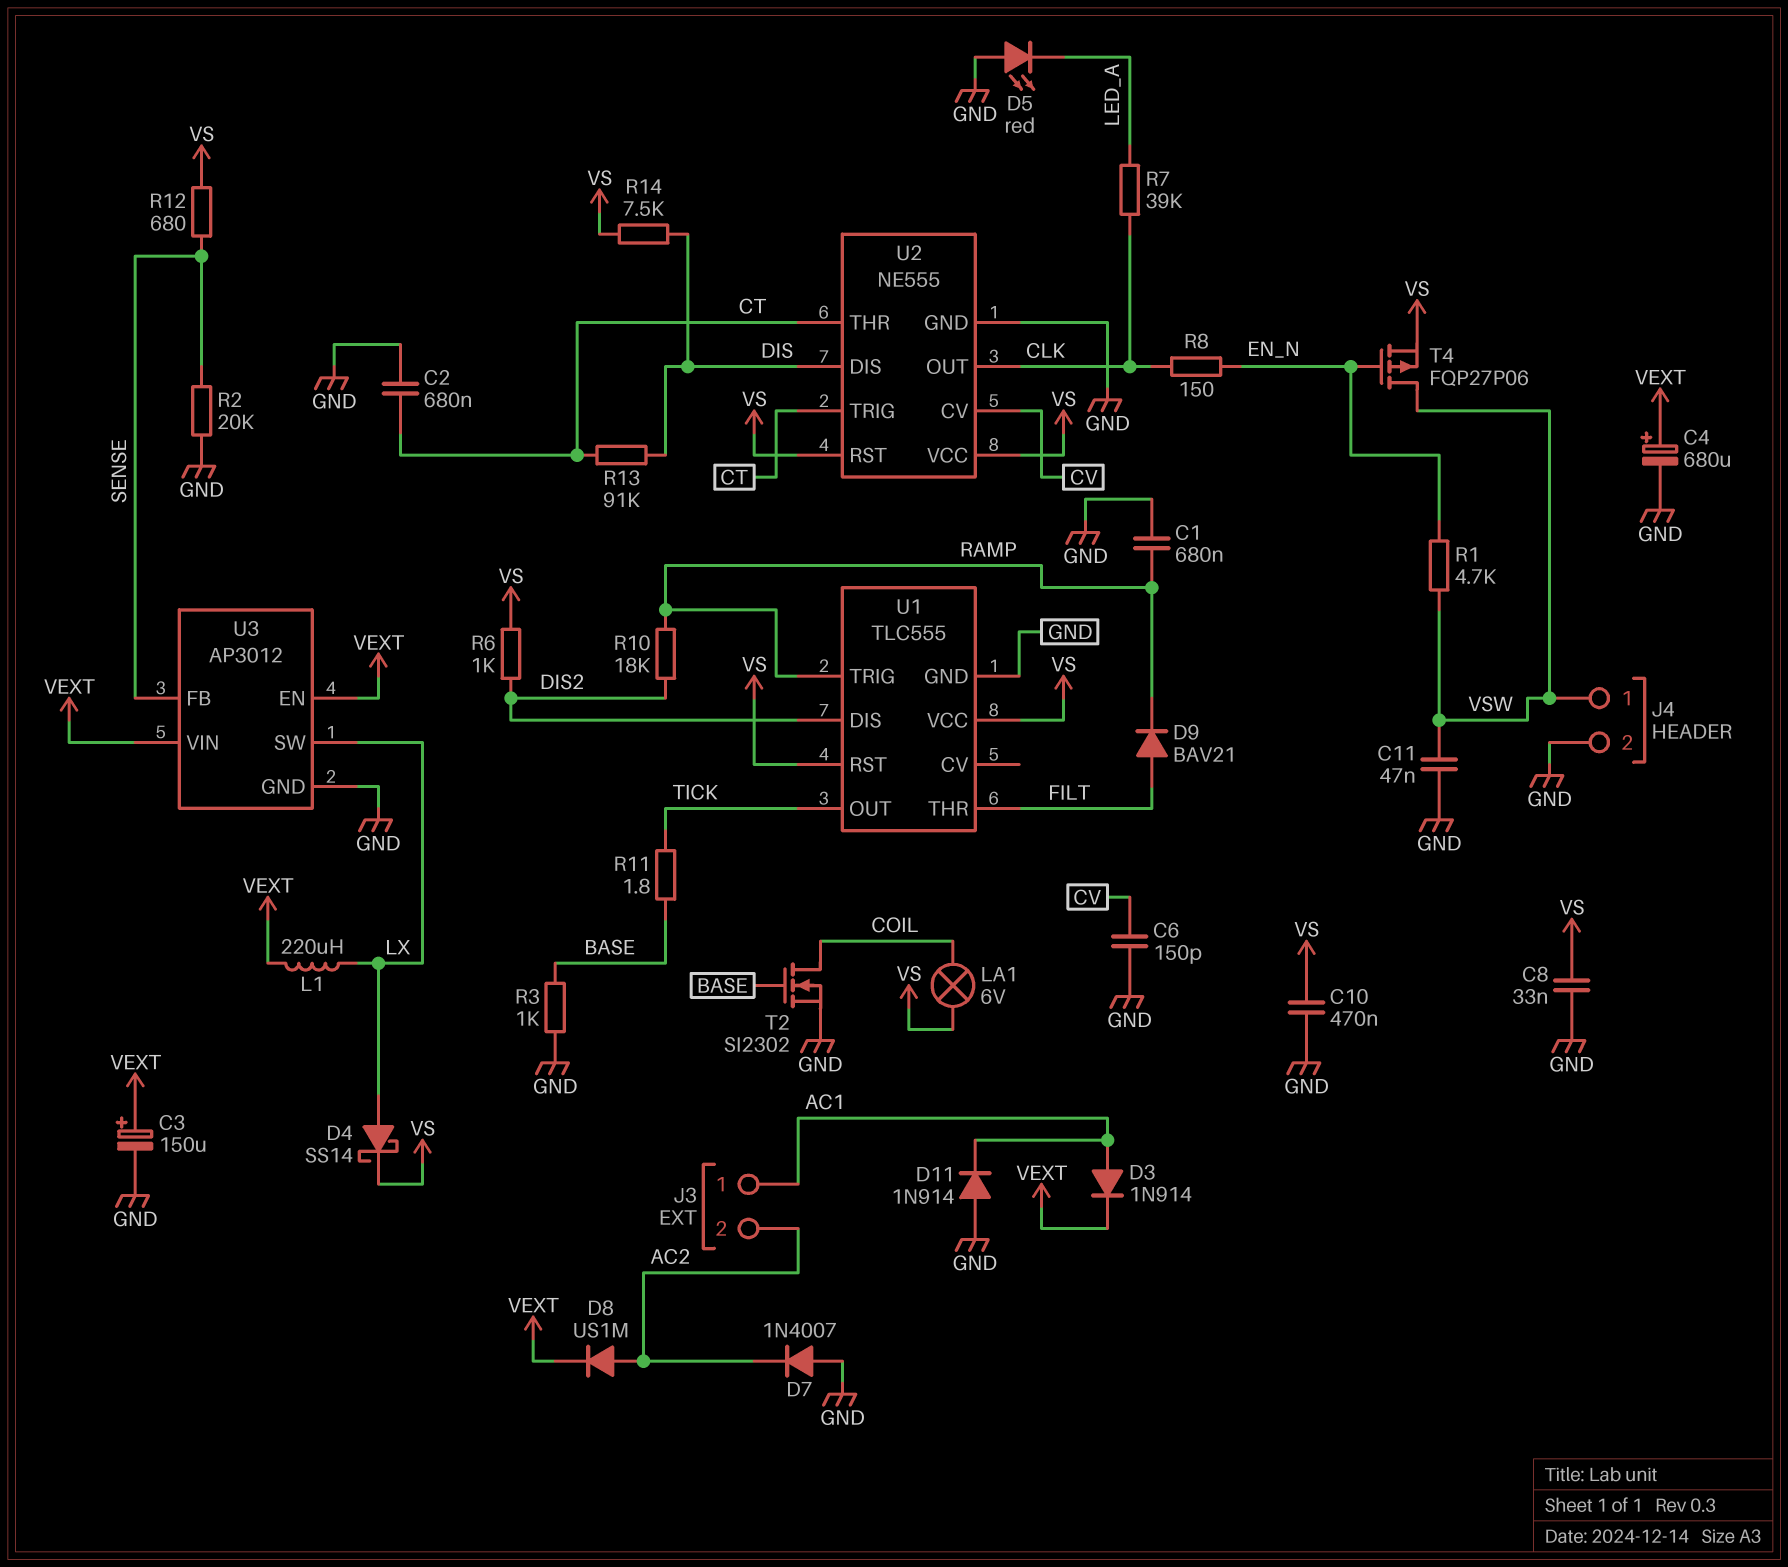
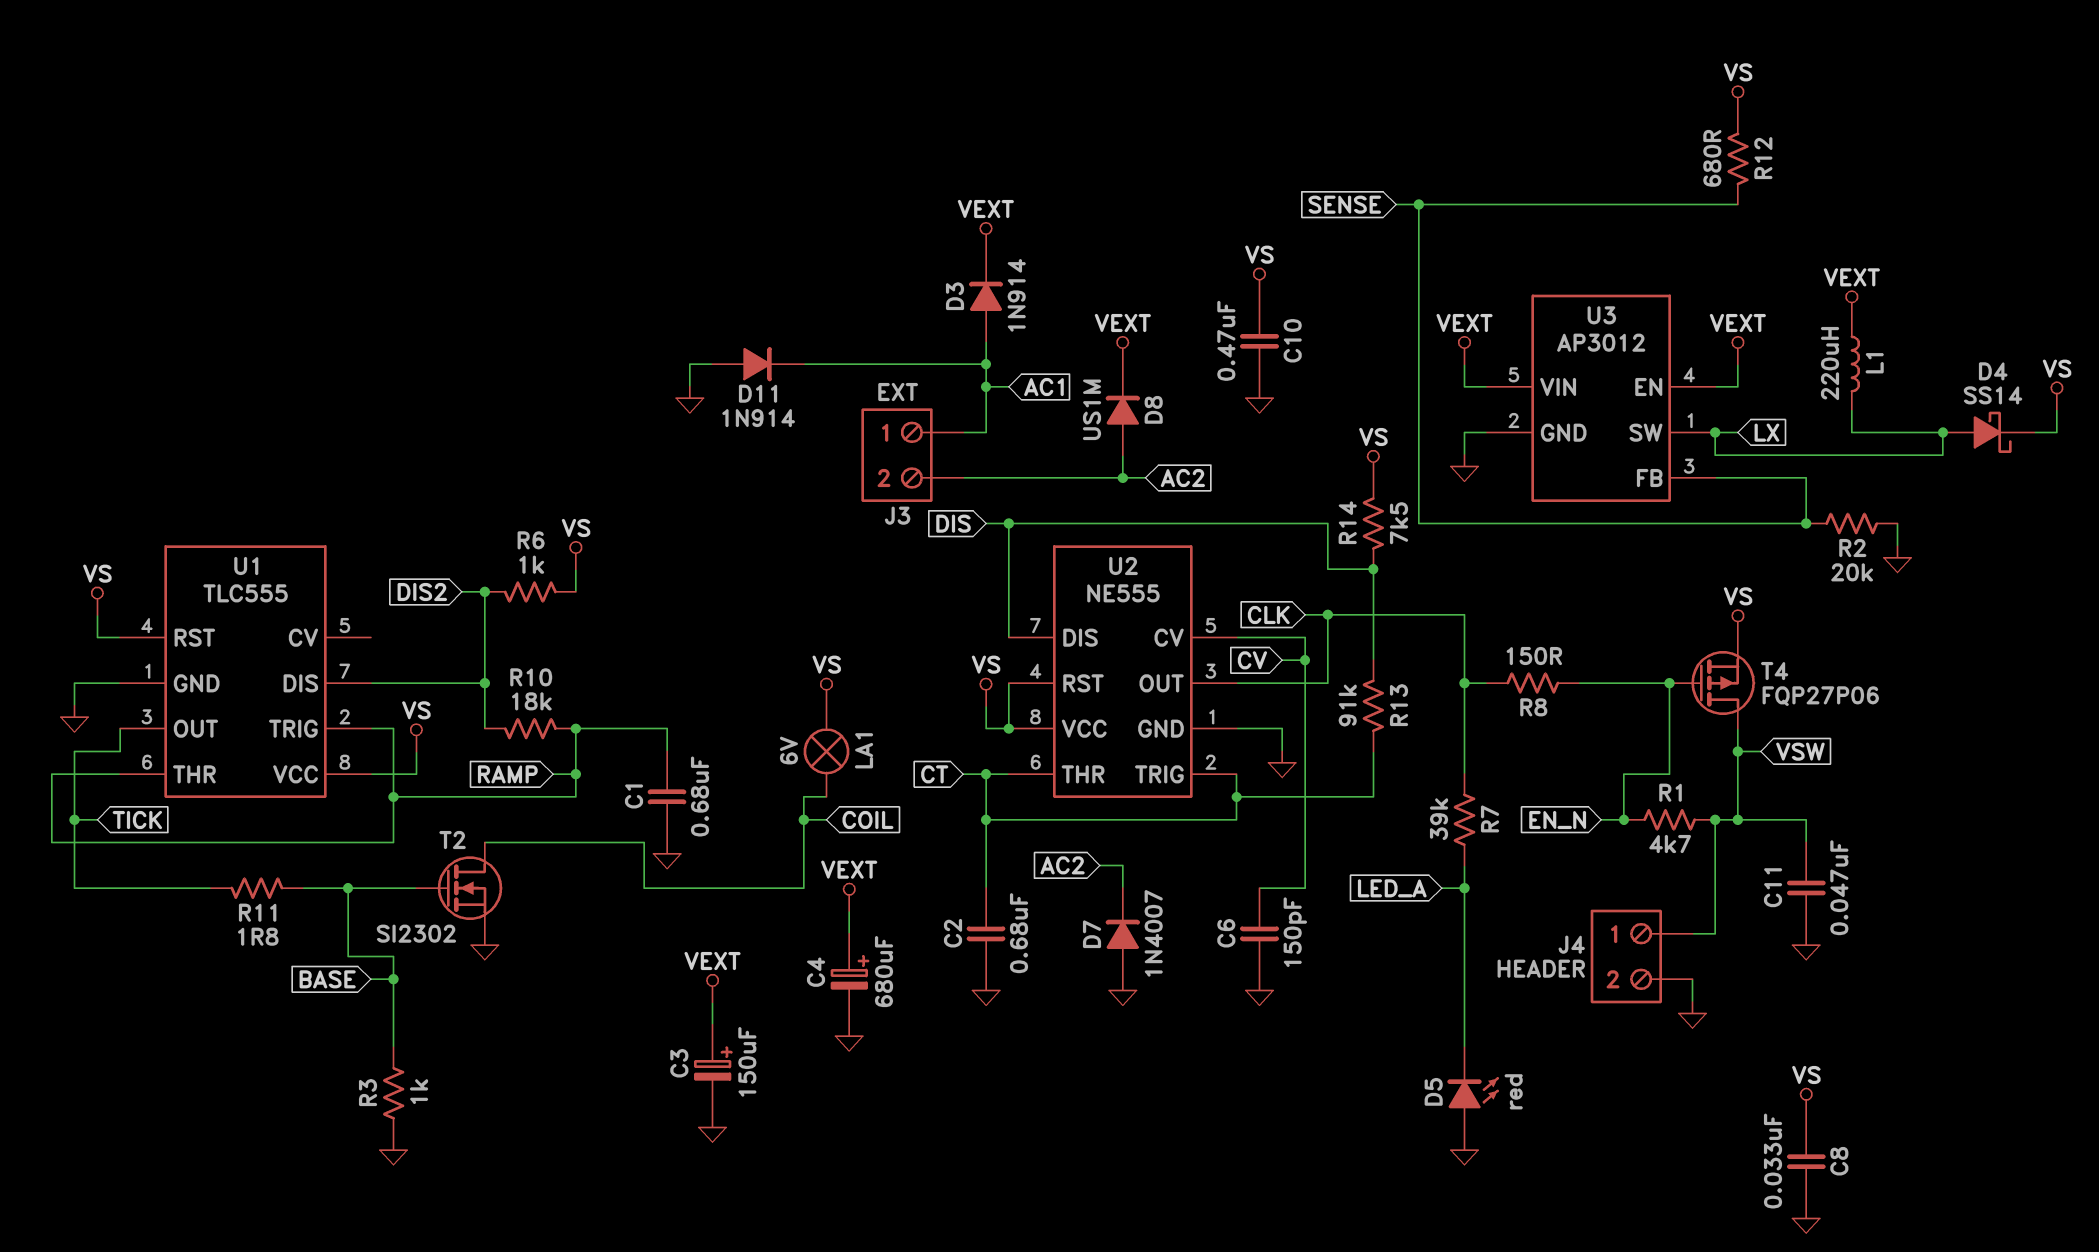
D9: diode BAV21 (A FILT, K RAMP) -> none
U1 pin THR: FILT -> RAMP

